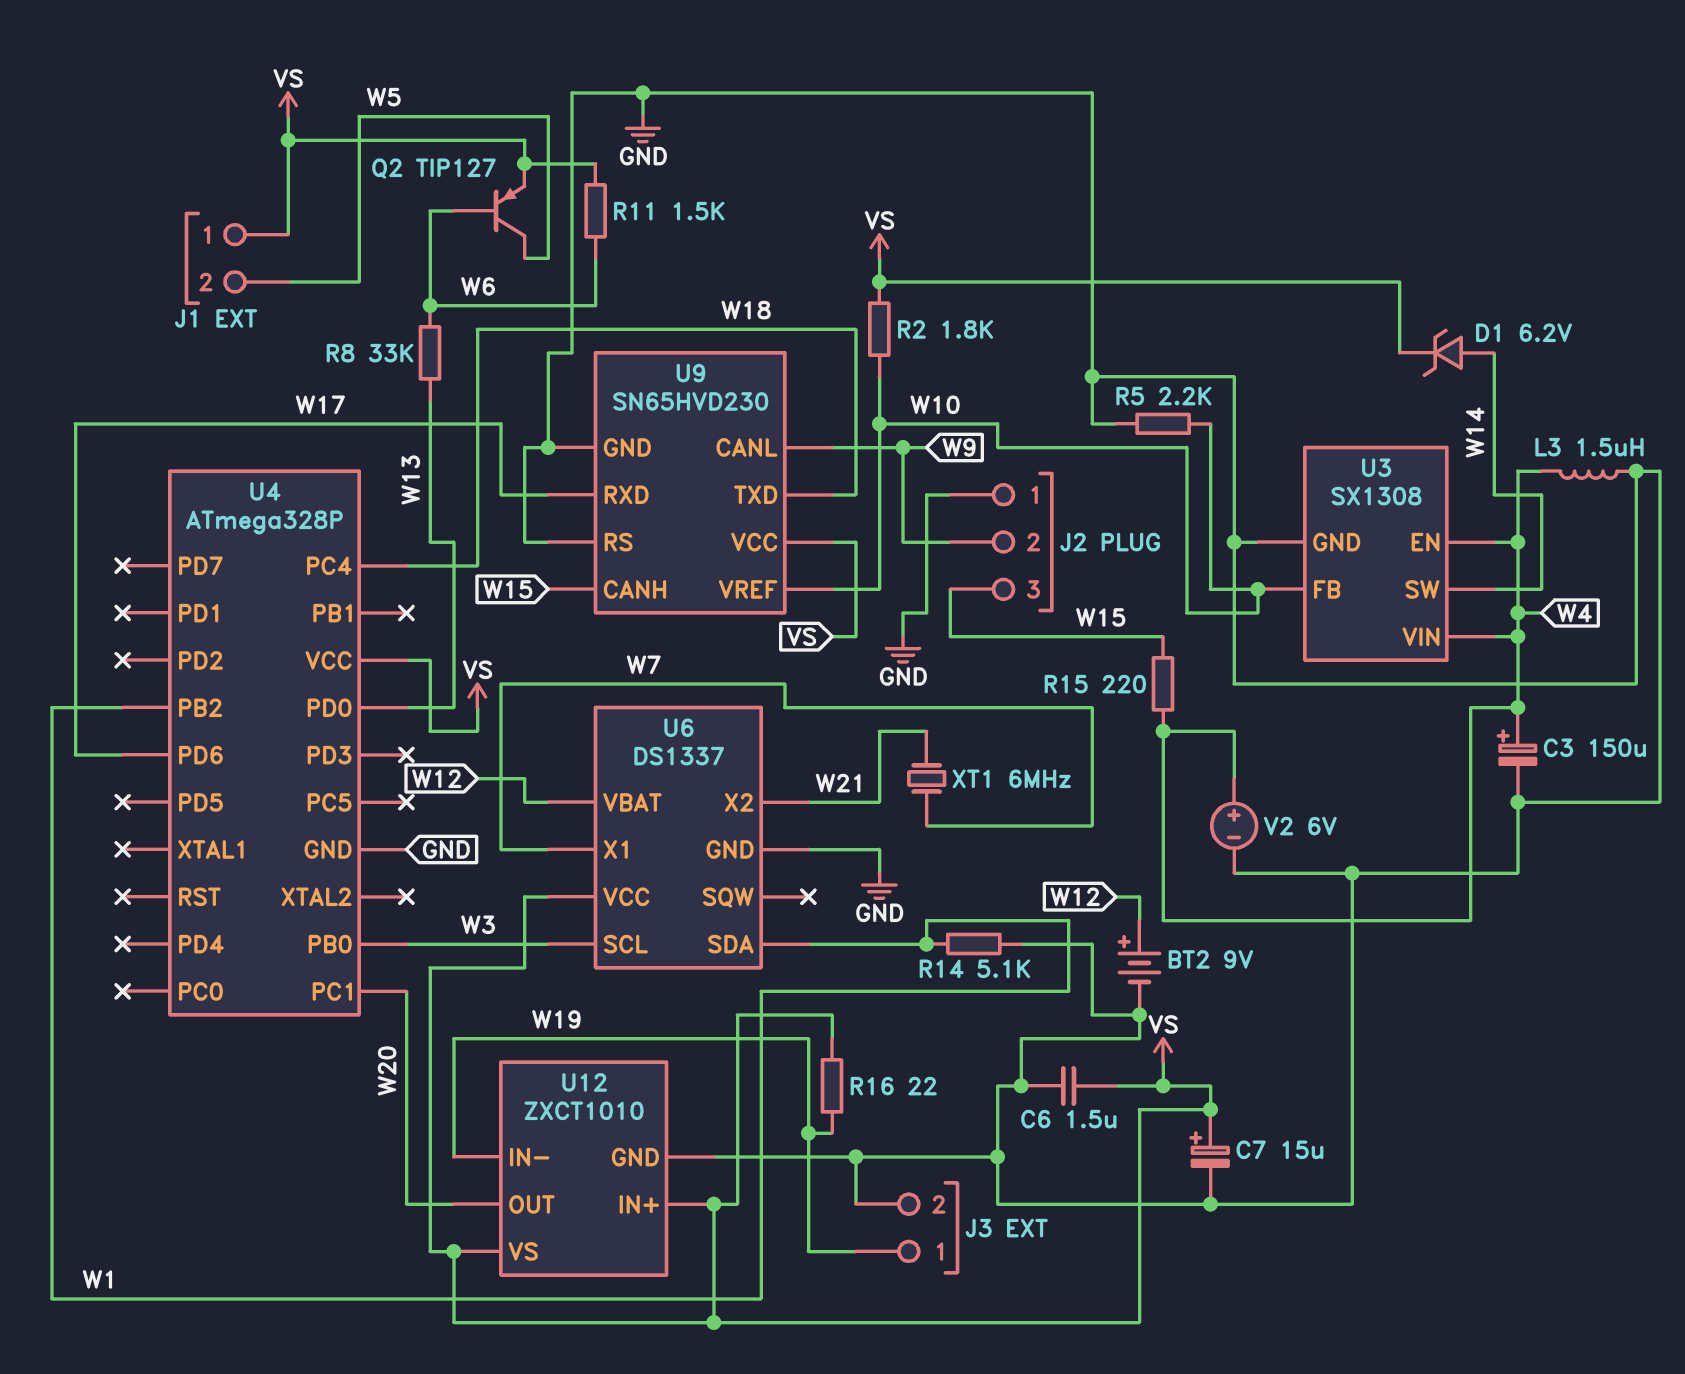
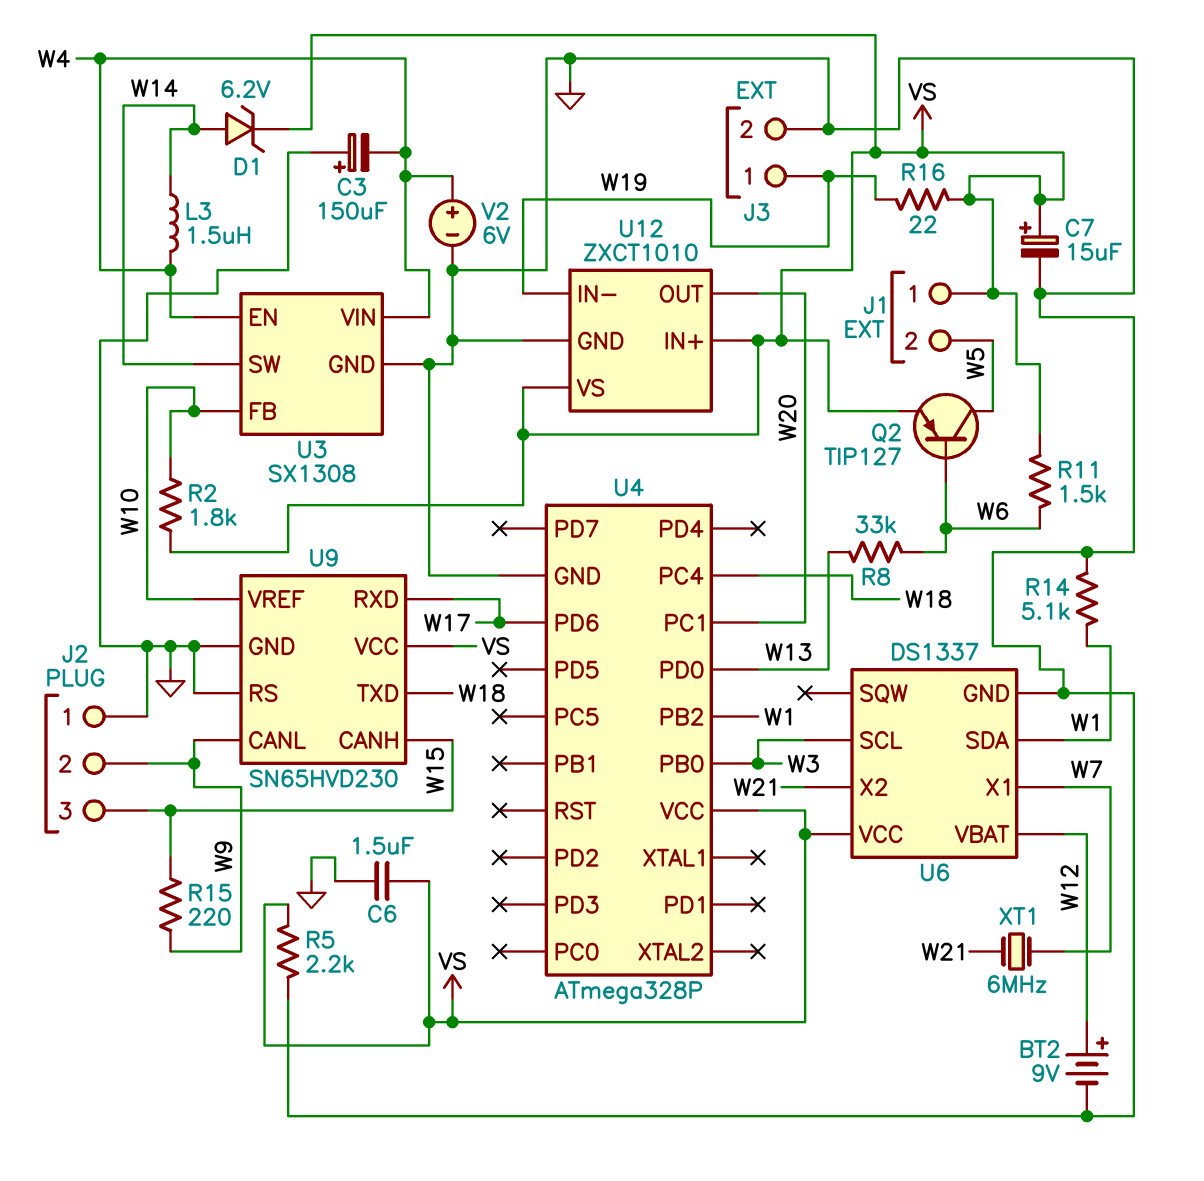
C3: 150uF (plus W4, minus GND) -> 150uF (plus GND, minus W4)
L3: 1.5uH (GND, W4) -> 1.5uH (W4, W14)
R5: 2.2k (GND, W10) -> 2.2k (GND, VS)
R15: 220 (W4, W15) -> 220 (W9, W15)

